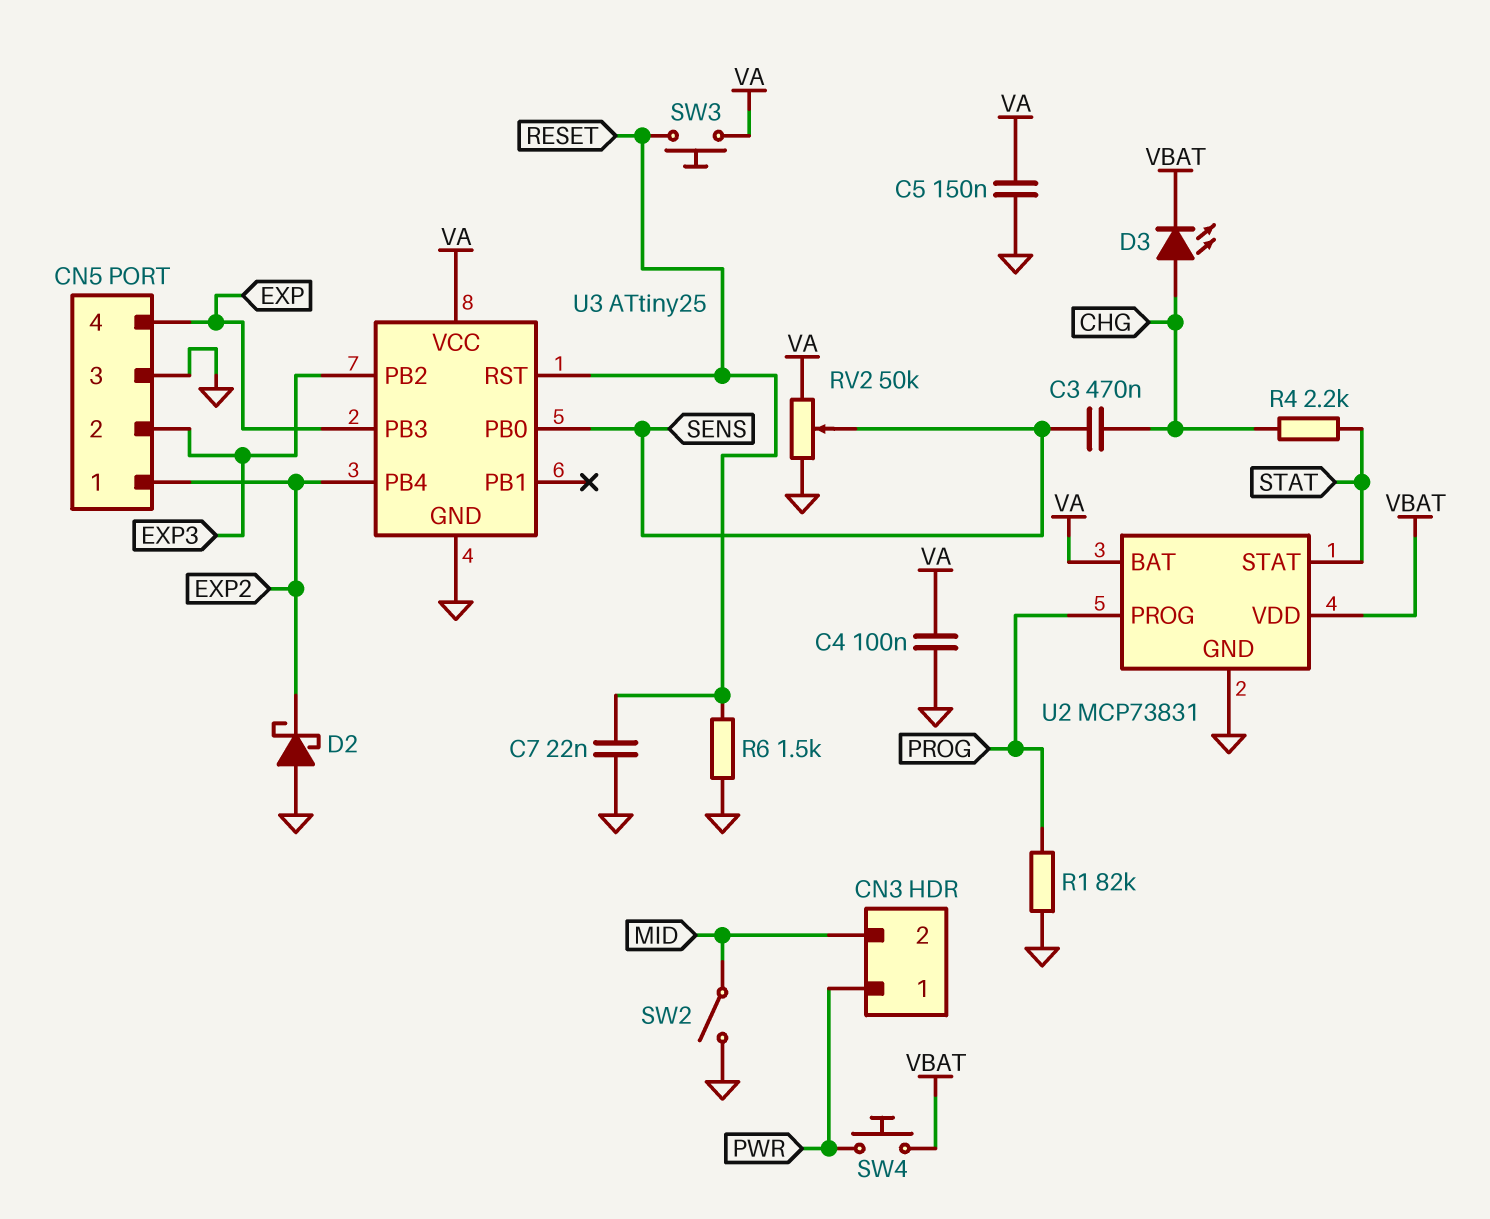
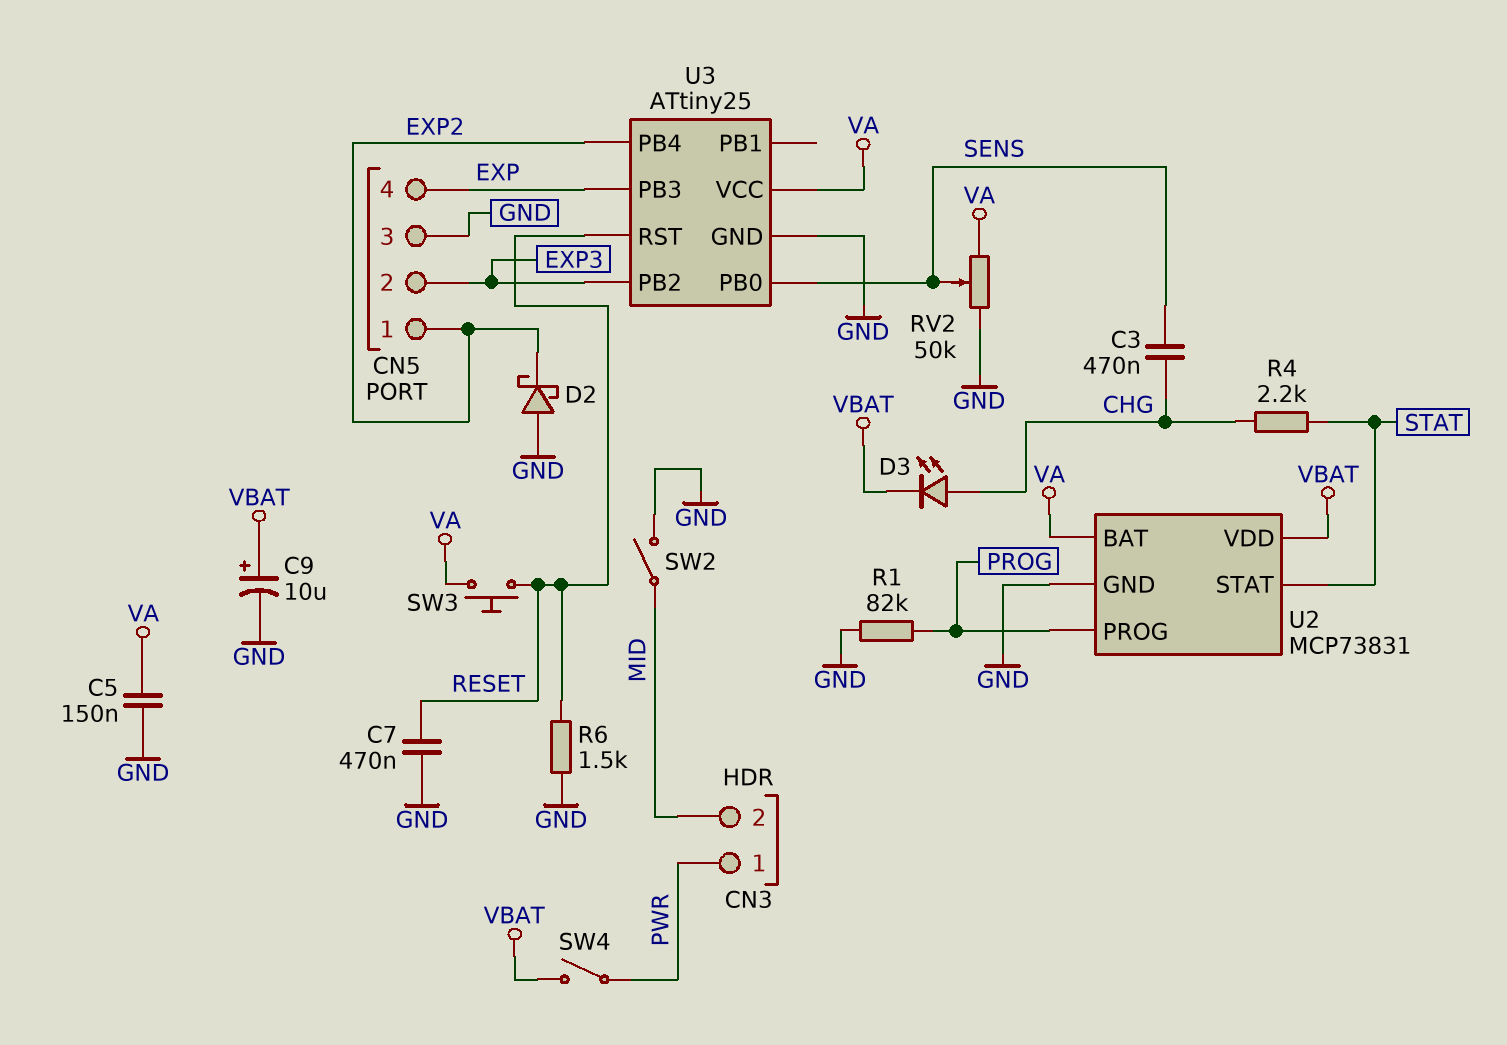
C4: 100nF (GND, VA) -> none
C7: 22nF (GND, RESET) -> 470nF (GND, RESET)
C9: none -> 10uF (plus VBAT, minus GND)
SW4: button (PWR, VBAT) -> switch (PWR, VBAT)

